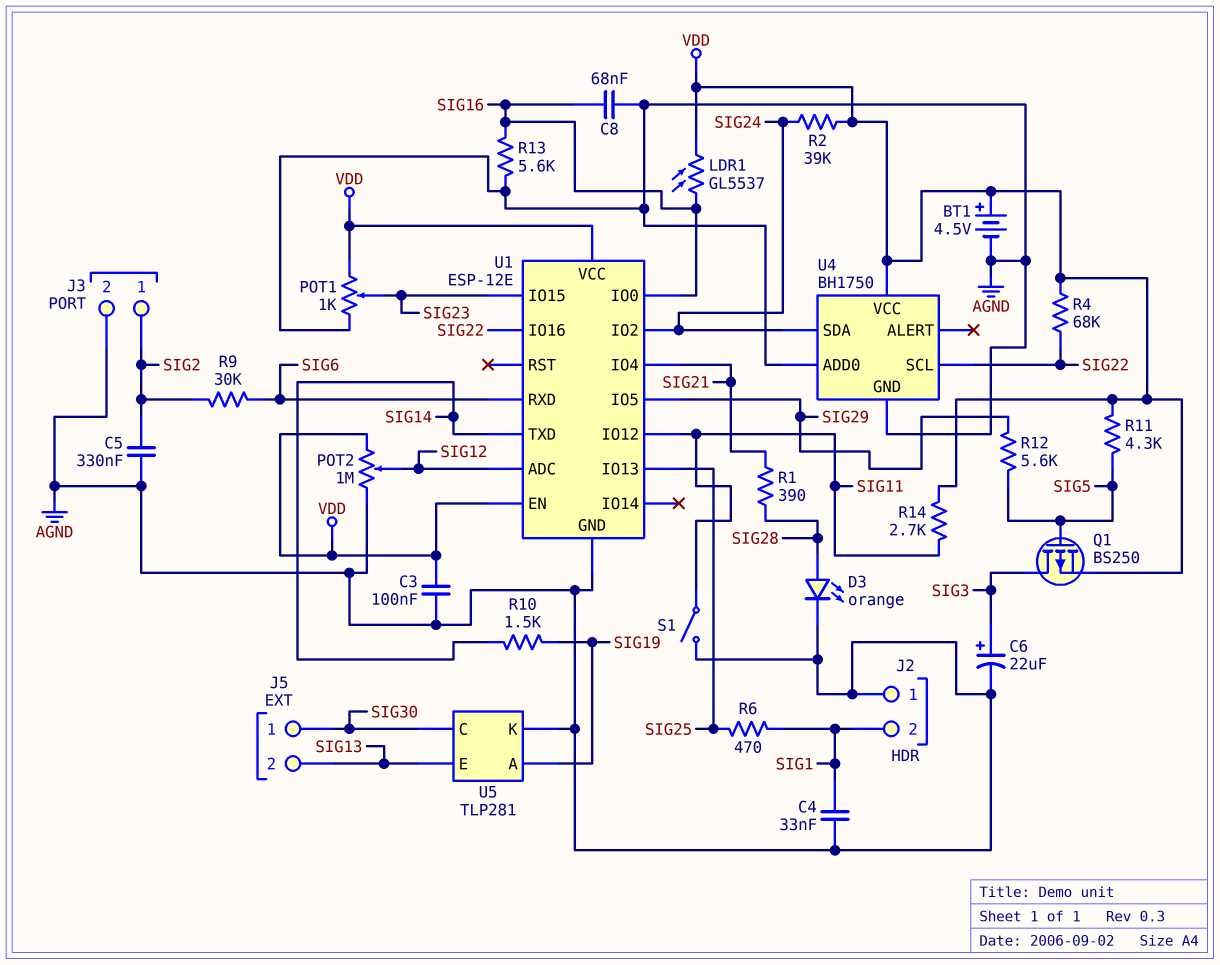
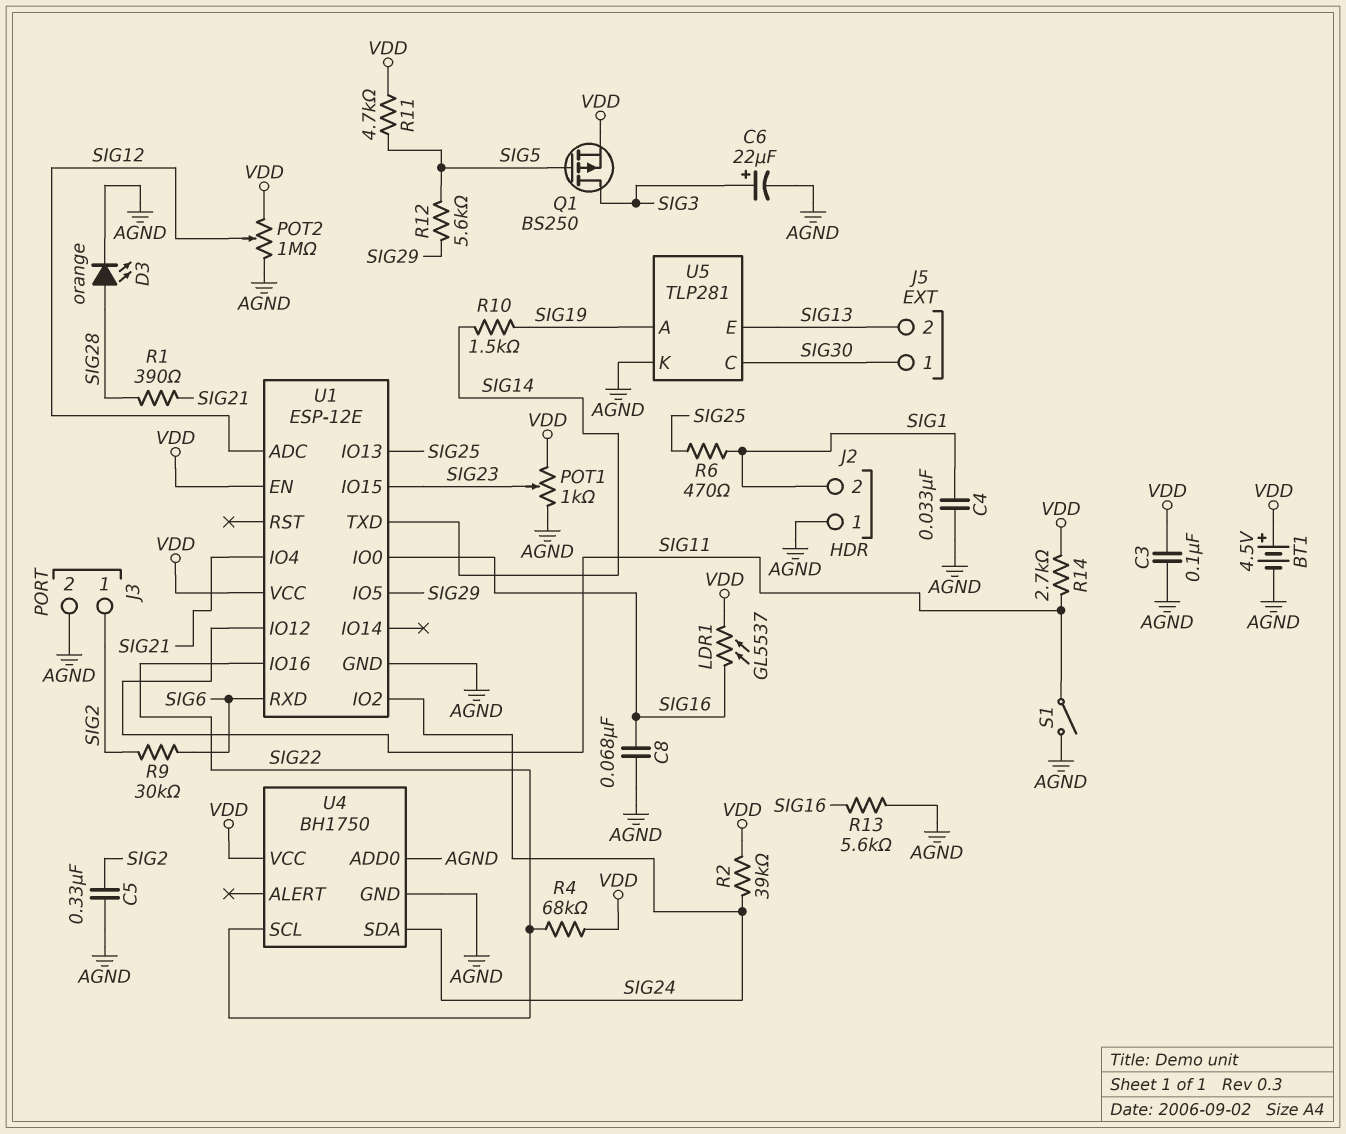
R11: 4.3k (SIG5, VDD) -> 4.7k (SIG5, VDD)

